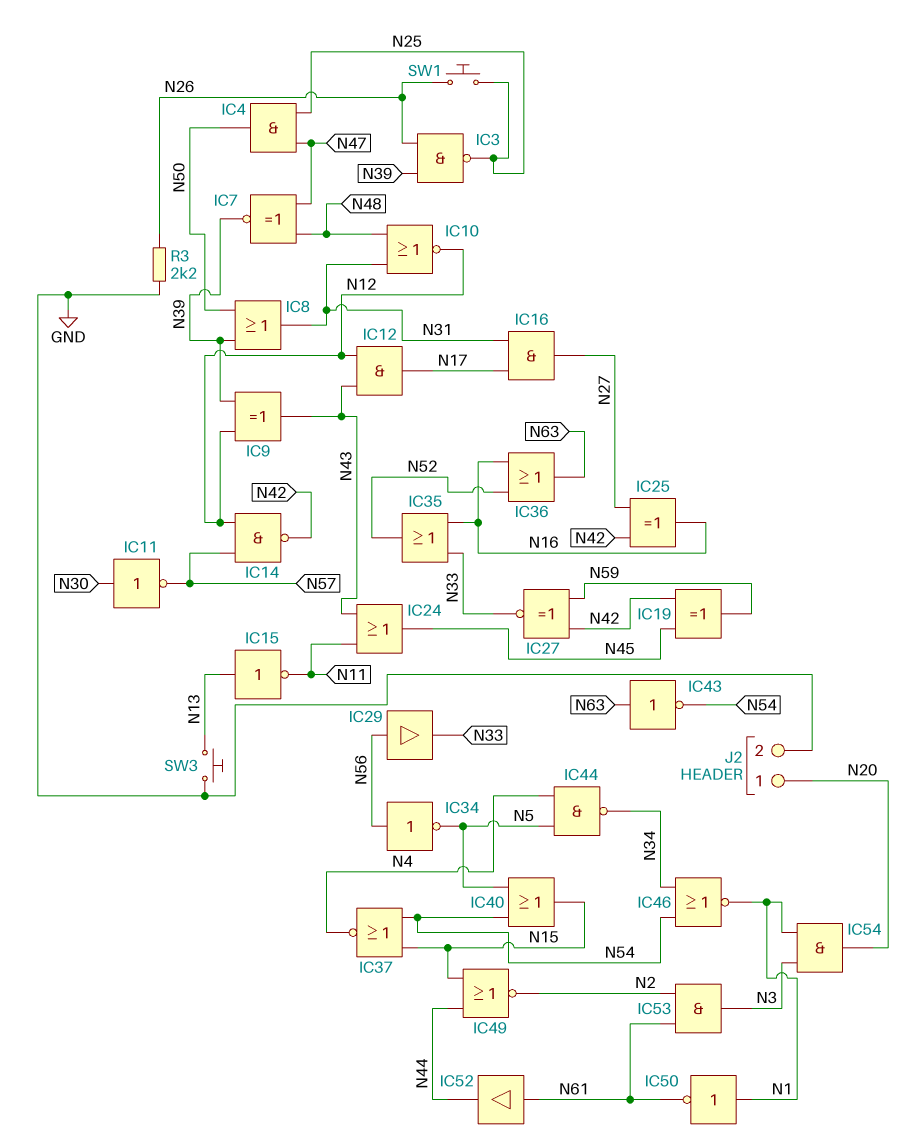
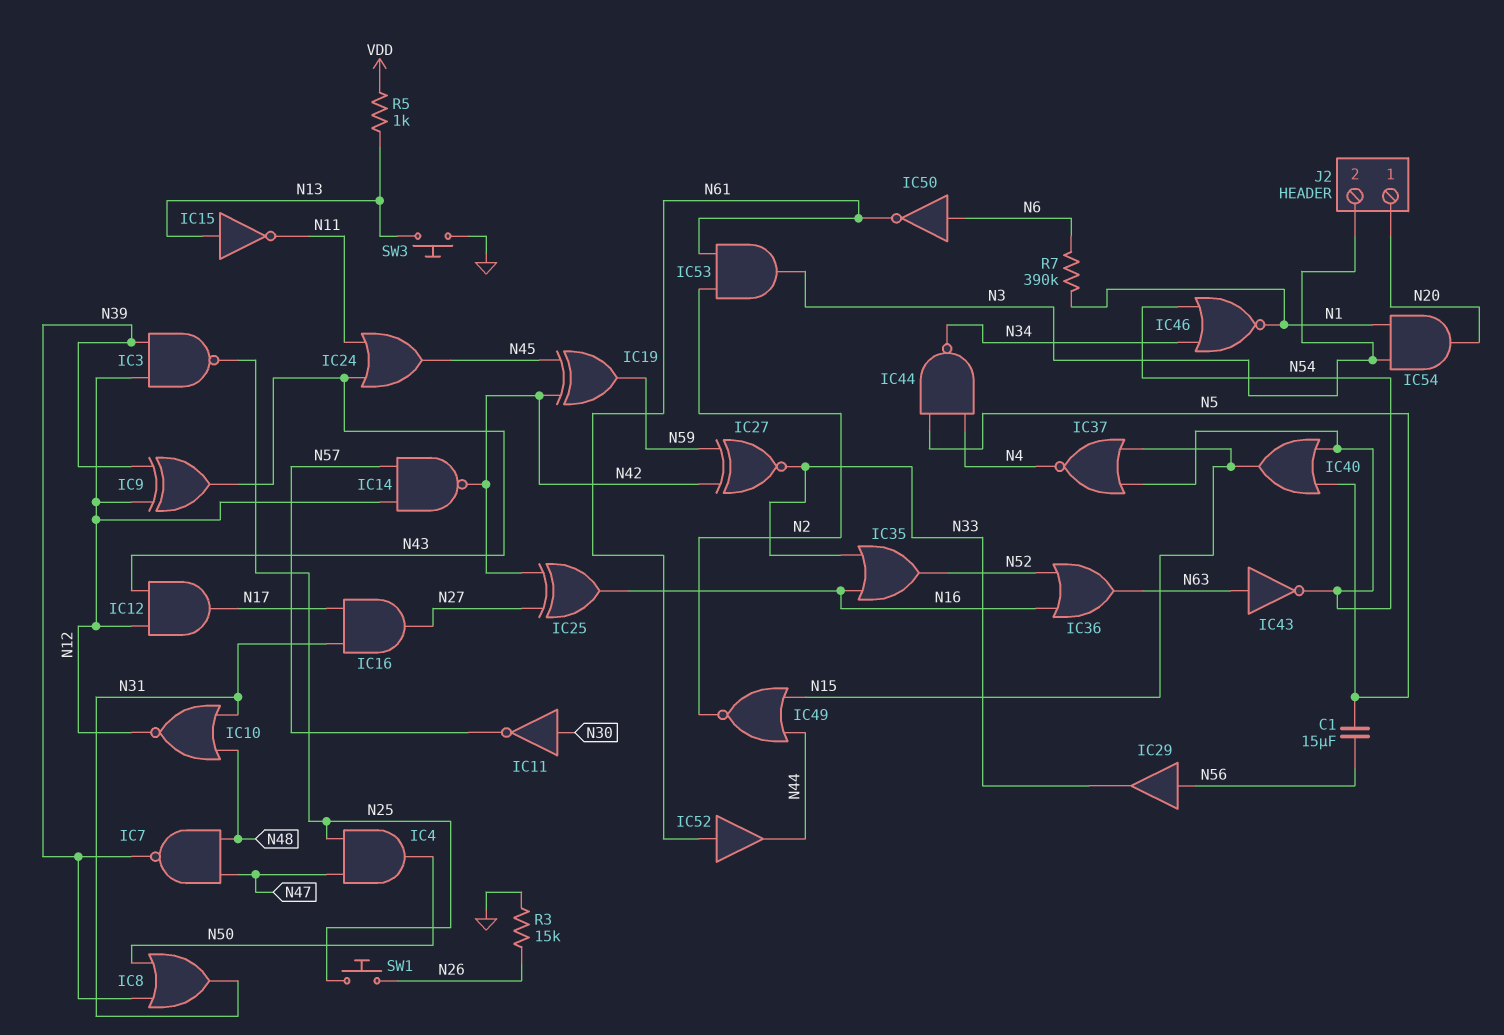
C1: none -> 15uF (N5, N56)
IC3: NAND (in N26, in N39, out N25) -> NAND (in N12, in N39, out N25)
IC7: XNOR (in N47, in N48, out N39) -> NAND (in N47, in N48, out N39)
IC34: NOT (in N56, out N5) -> none
IC50: NOT (in N1, out N61) -> NOT (in N6, out N61)
J2 pin 2: GND -> N3
R3: 2.2k (GND, N26) -> 15k (GND, N26)
R5: none -> 1k (N13, VDD)
R7: none -> 390k (N1, N6)

